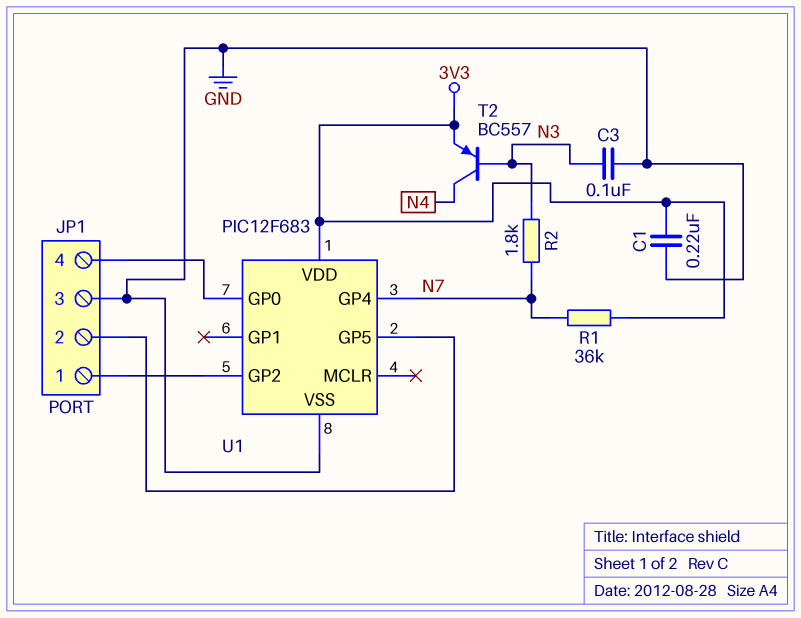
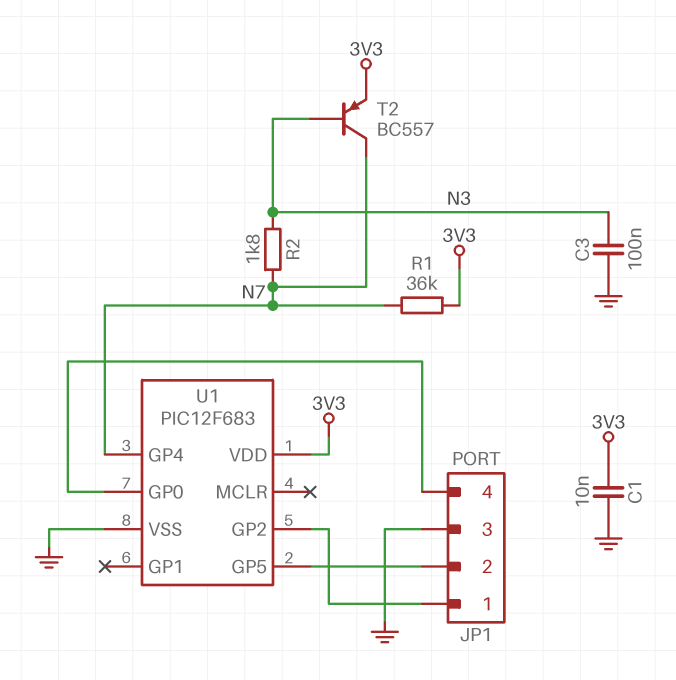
C1: 220nF (3V3, GND) -> 10nF (3V3, GND)
T2: PNP BC557 (B N3, C N4, E 3V3) -> PNP BC557 (B N3, C N7, E 3V3)

